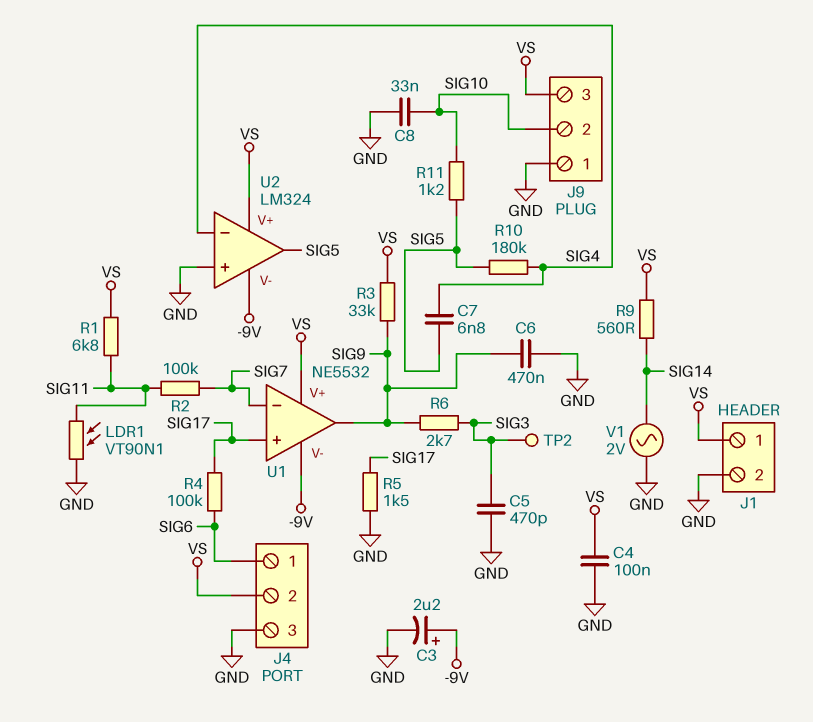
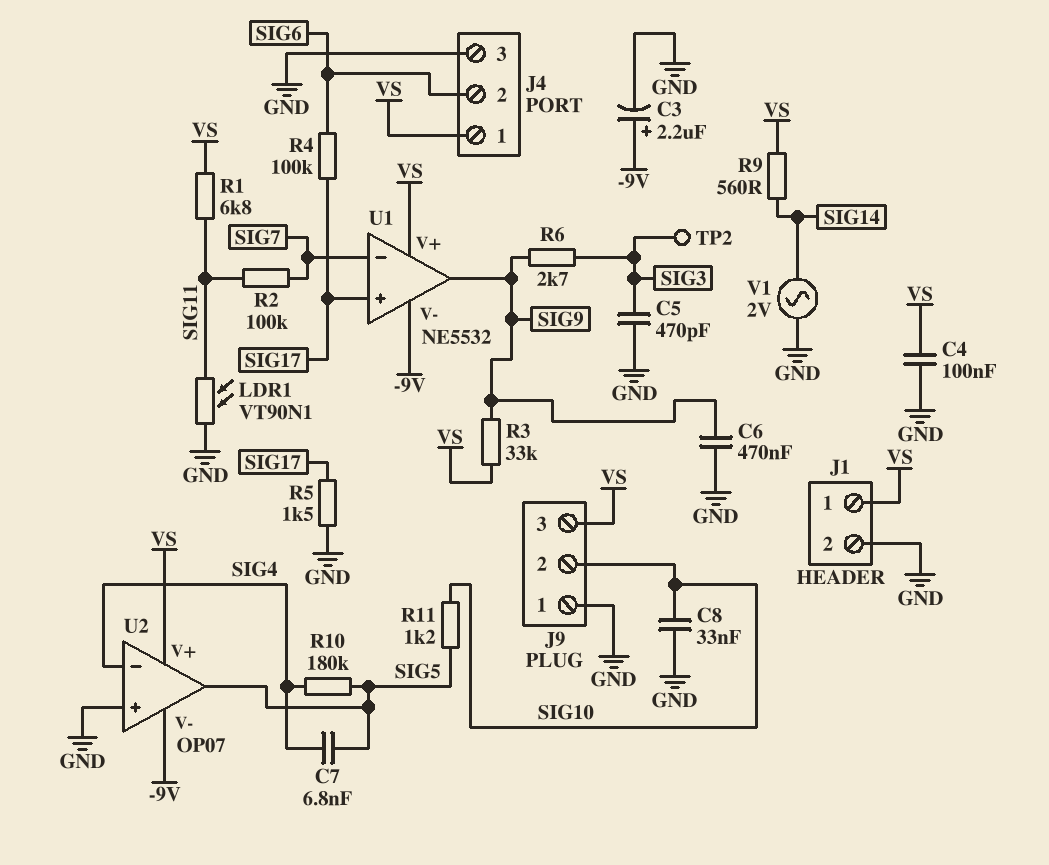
J4 pin 1: SIG6 -> VS
J4 pin 2: VS -> SIG6
U2: LM324 -> OP07

